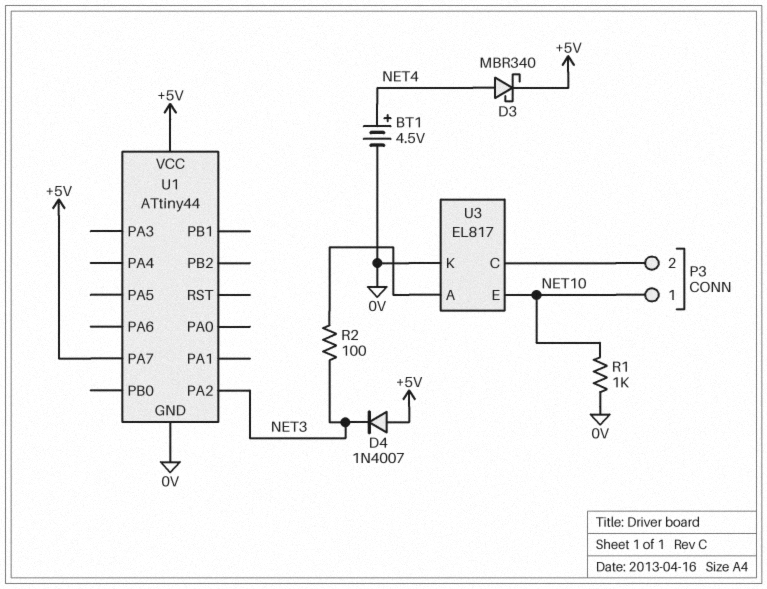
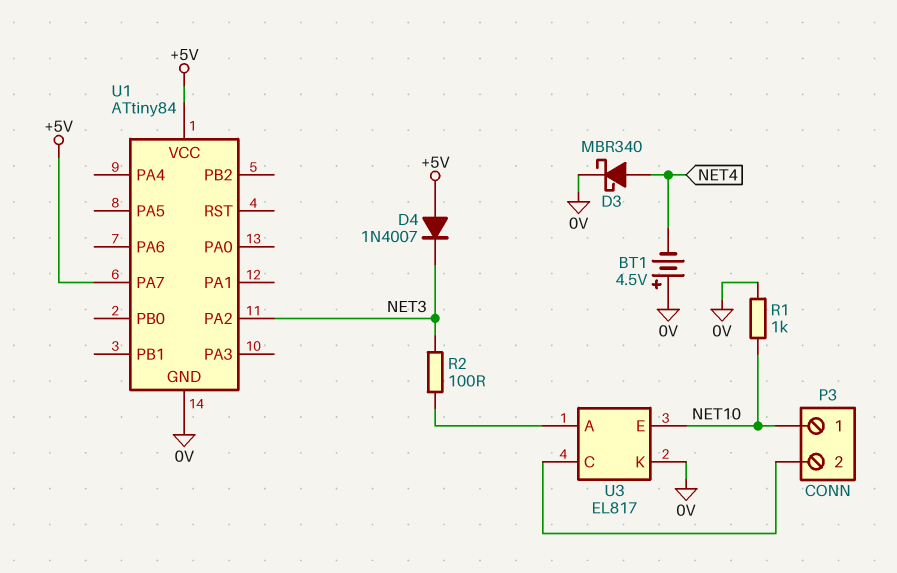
BT1: 4.5V (plus NET4, minus 0V) -> 4.5V (plus 0V, minus NET4)
D3: schottky MBR340 (A NET4, K +5V) -> schottky MBR340 (A NET4, K 0V)
U1: ATtiny44 -> ATtiny84

